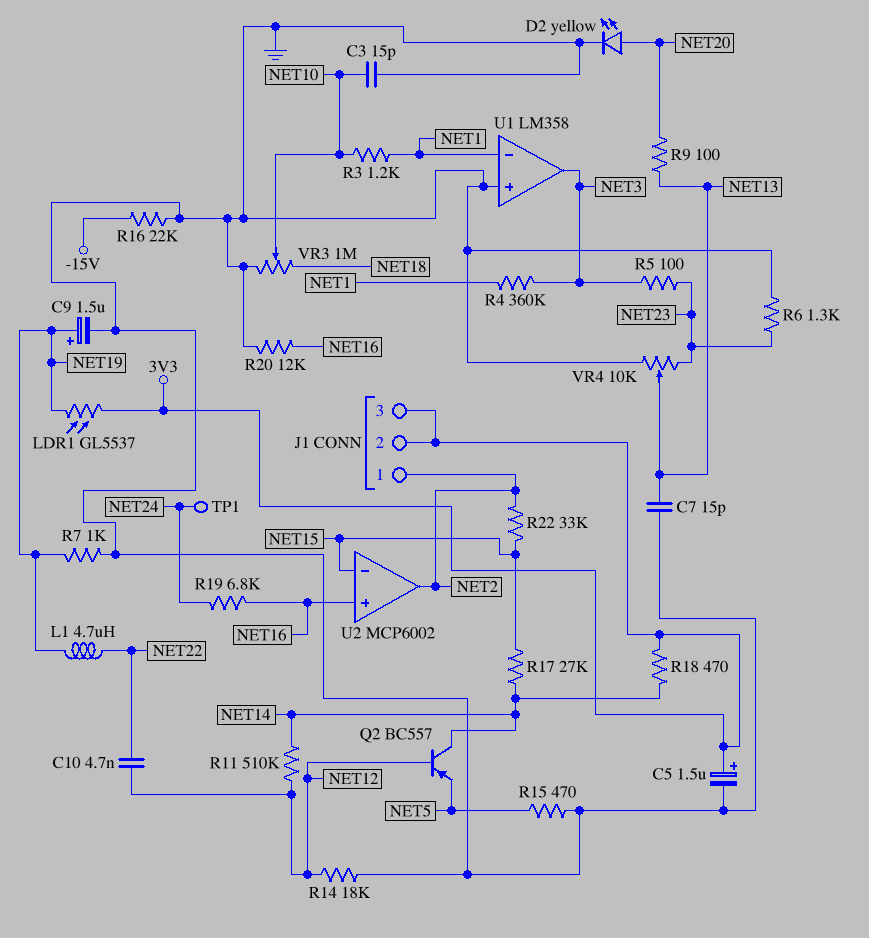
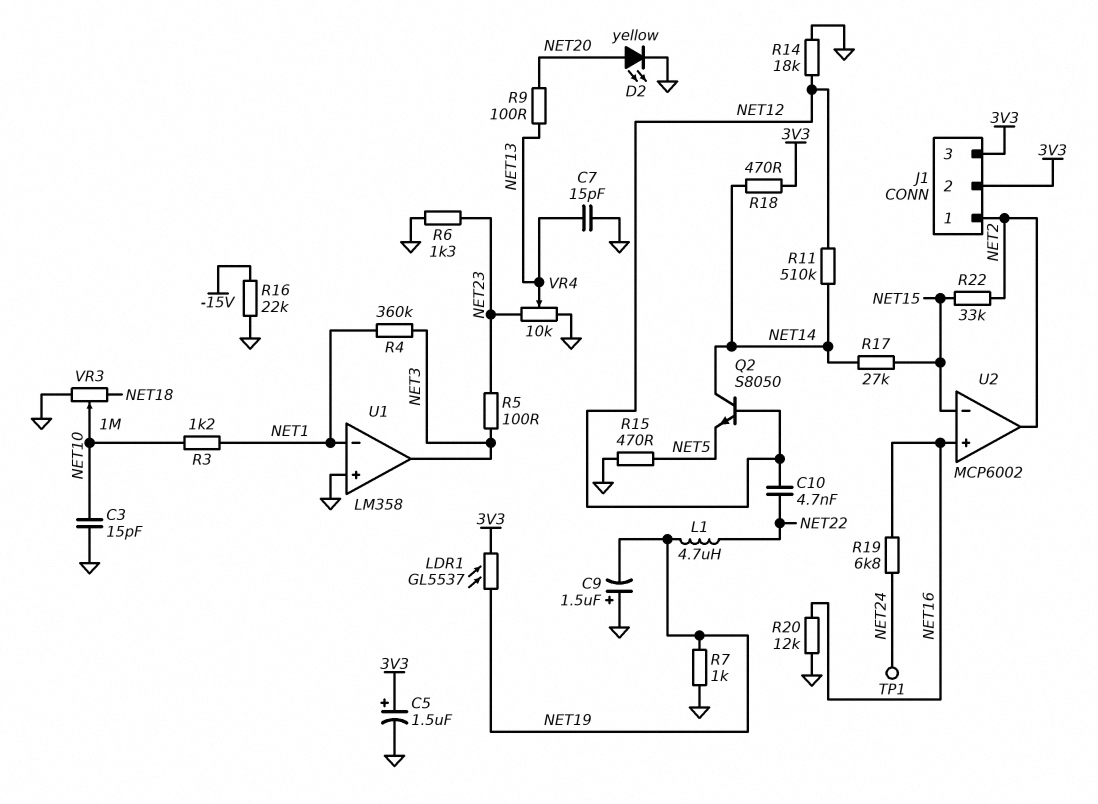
C9: 1.5uF (plus NET19, minus GND) -> 1.5uF (plus GND, minus NET19)
Q2: PNP BC557 (B NET12, C NET14, E NET5) -> NPN S8050 (B NET12, C NET14, E NET5)

